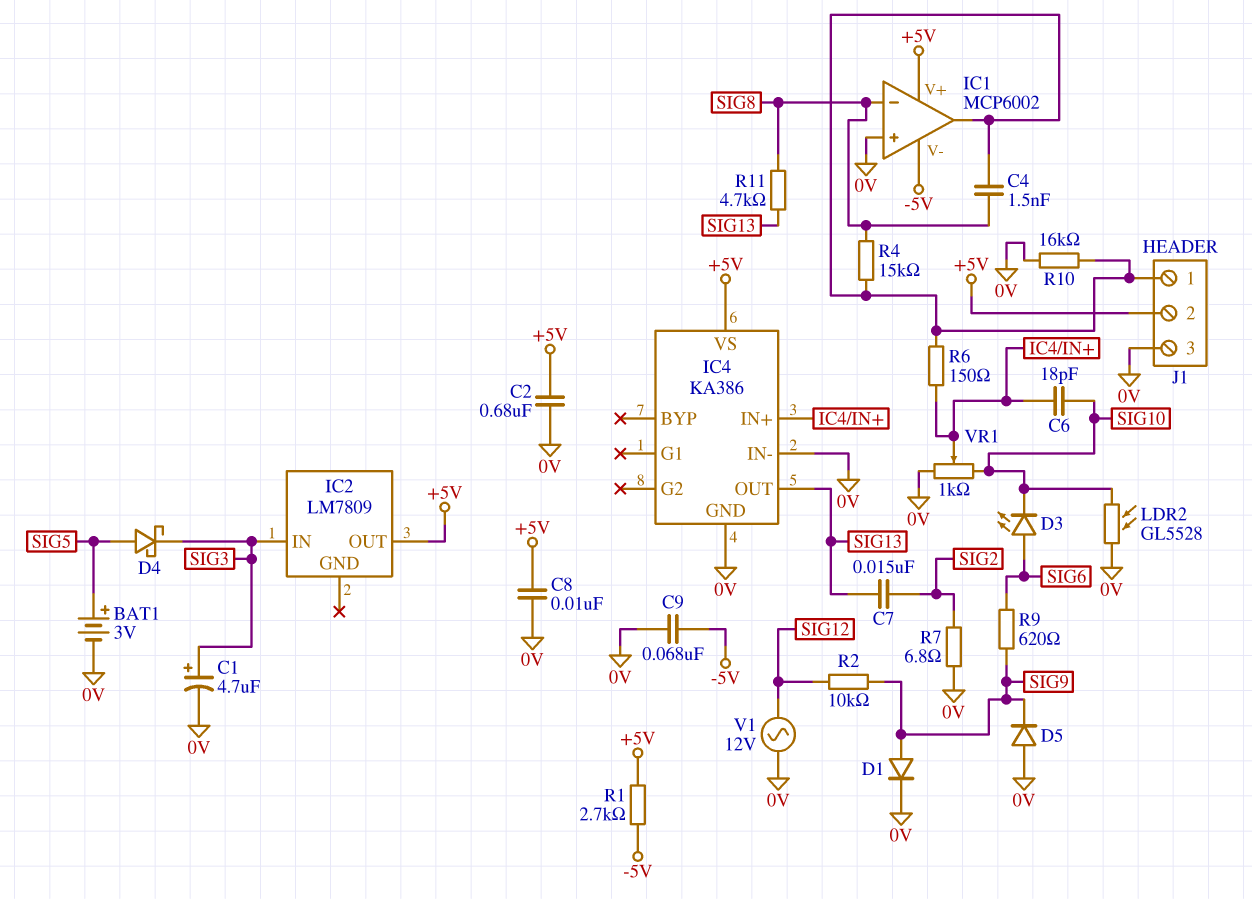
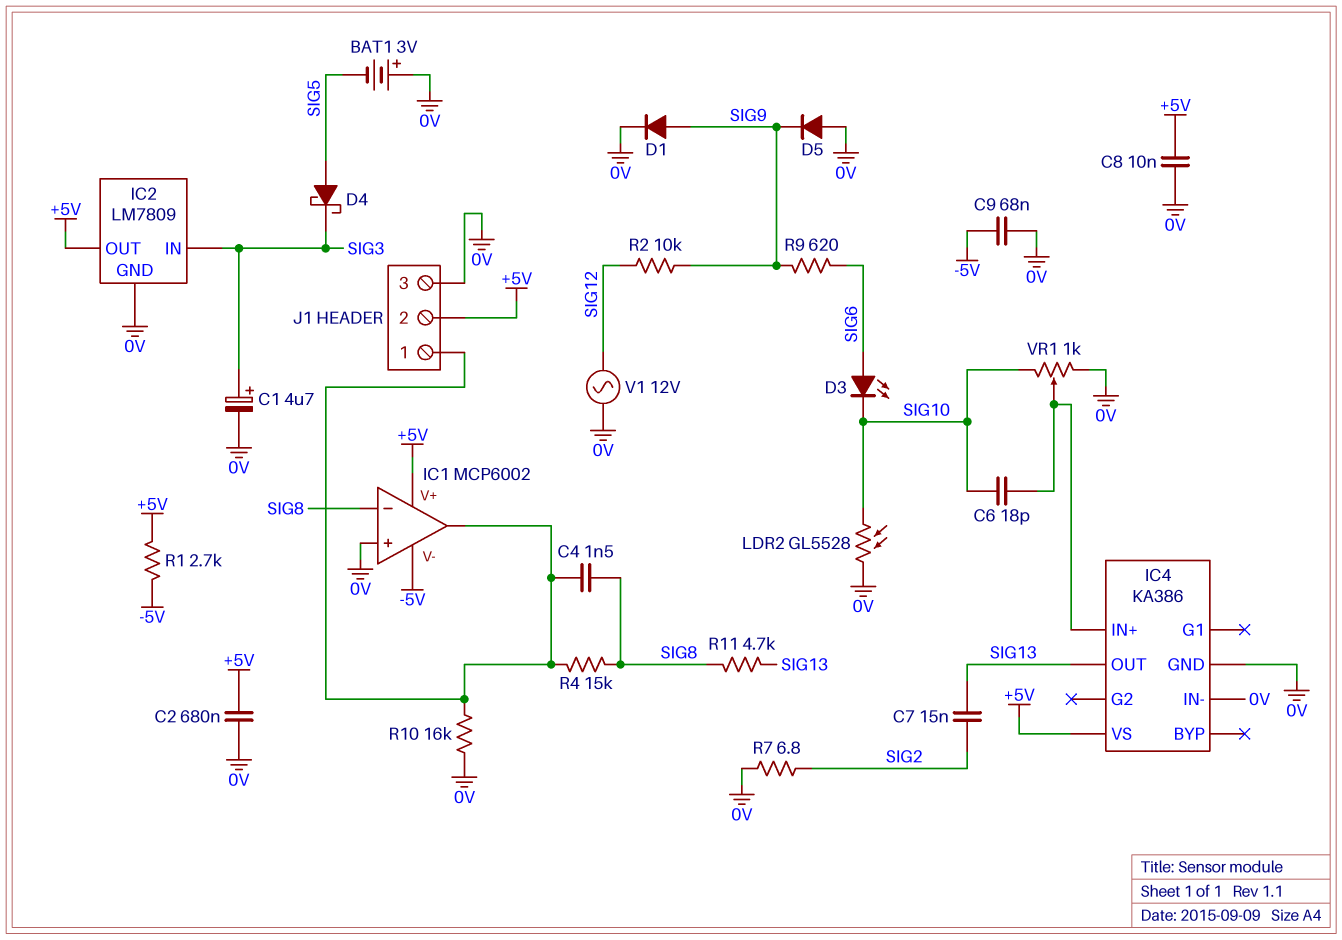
BAT1: 3V (plus SIG5, minus 0V) -> 3V (plus 0V, minus SIG5)
IC2 pin GND: none -> 0V
R6: 150 (IC1/out, IC4/IN+) -> none

